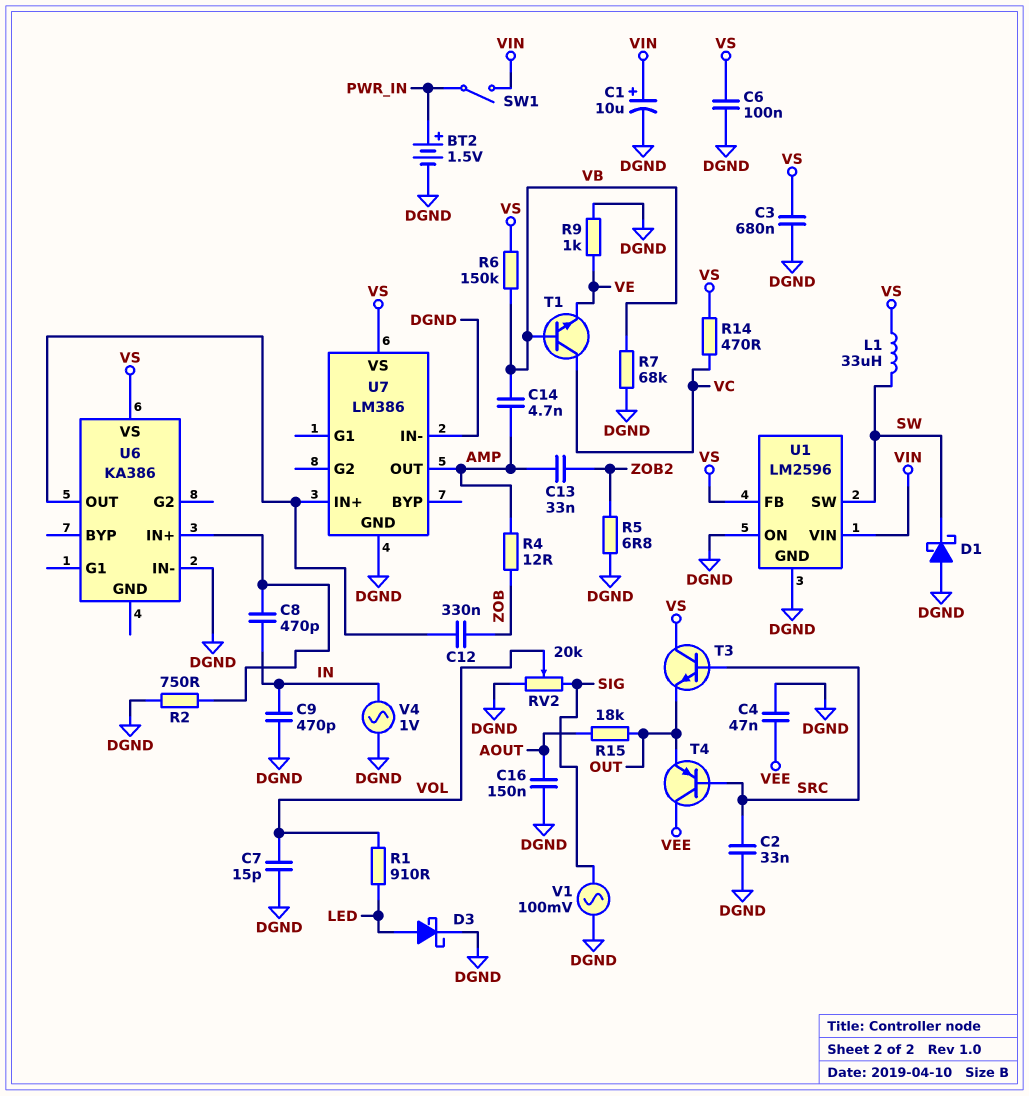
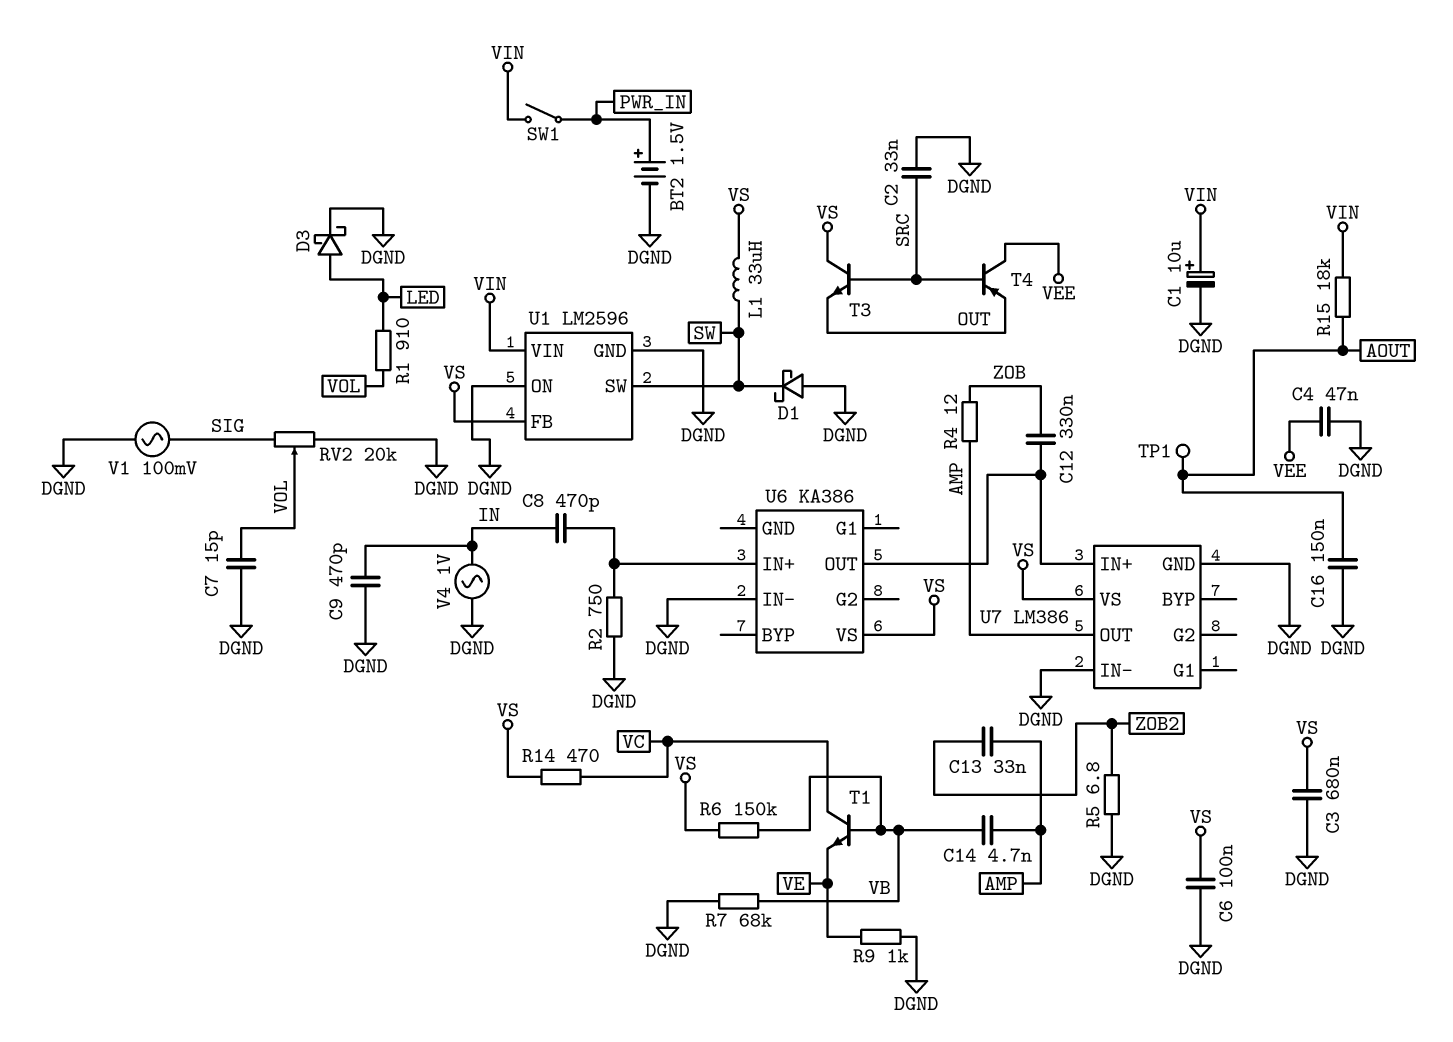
R15: 18k (AOUT, OUT) -> 18k (AOUT, VIN)
TP1: none -> test point (AOUT)

